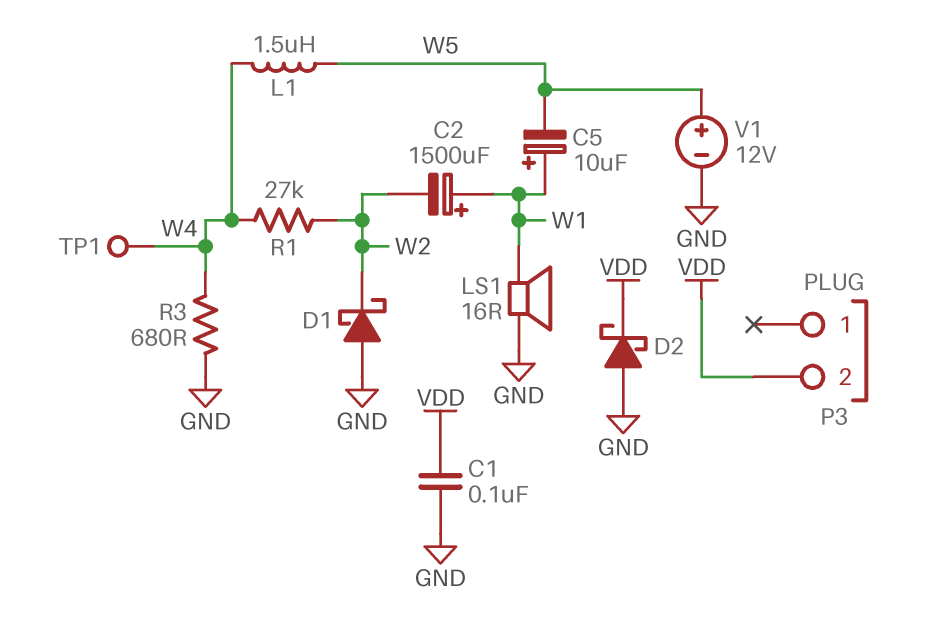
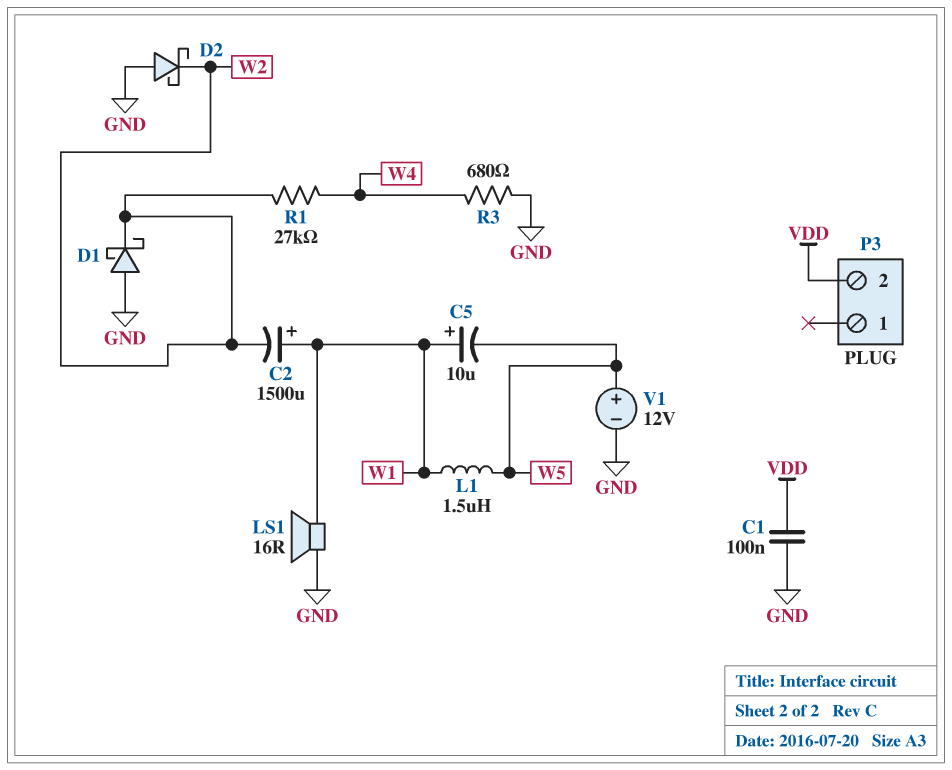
D2: schottky (A GND, K VDD) -> schottky (A GND, K W2)
L1: 1.5uH (W4, W5) -> 1.5uH (W1, W5)
TP1: test point (W4) -> none

